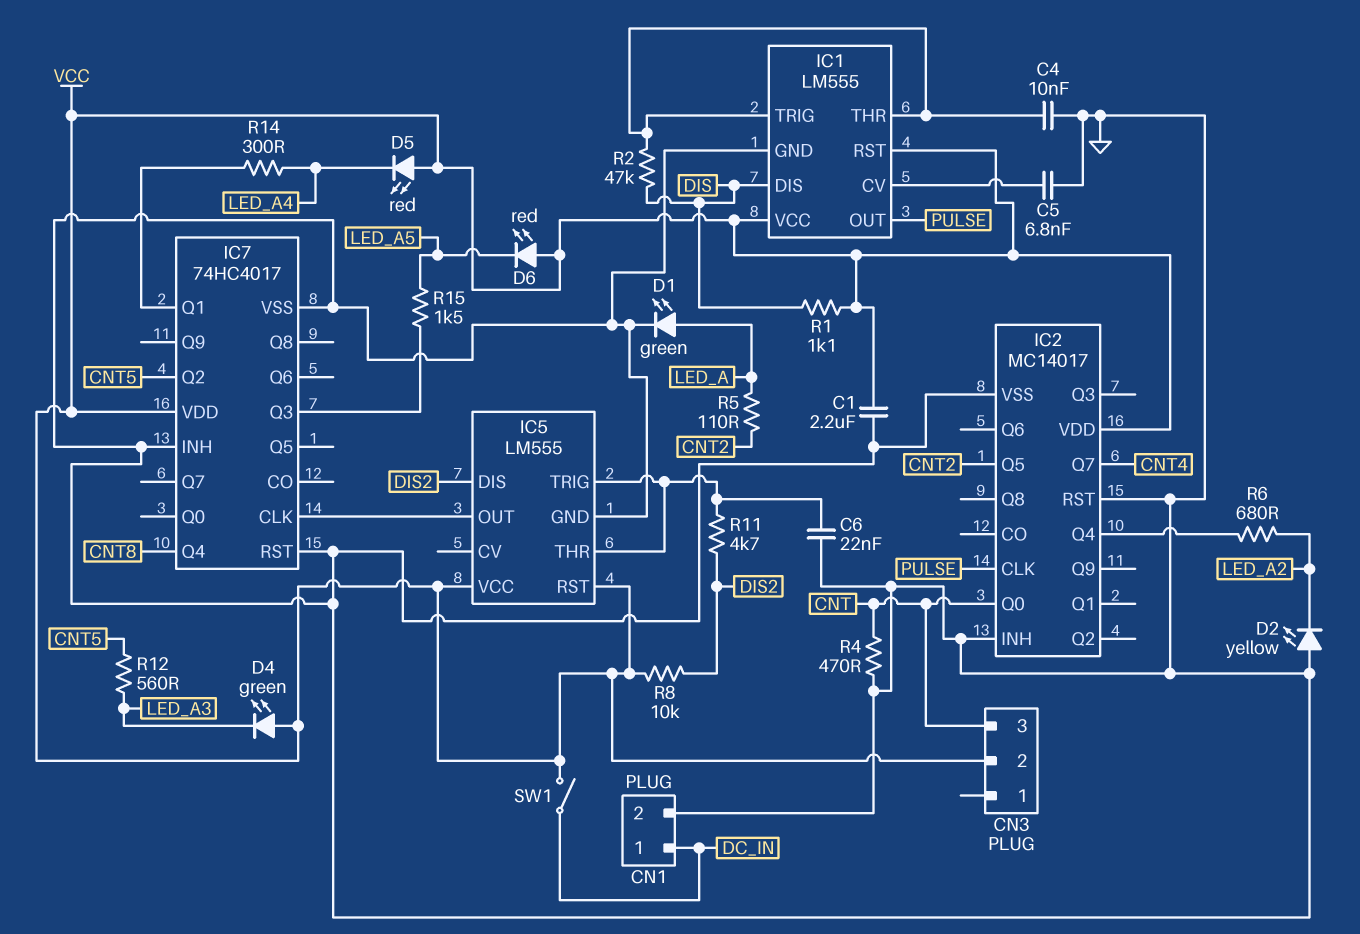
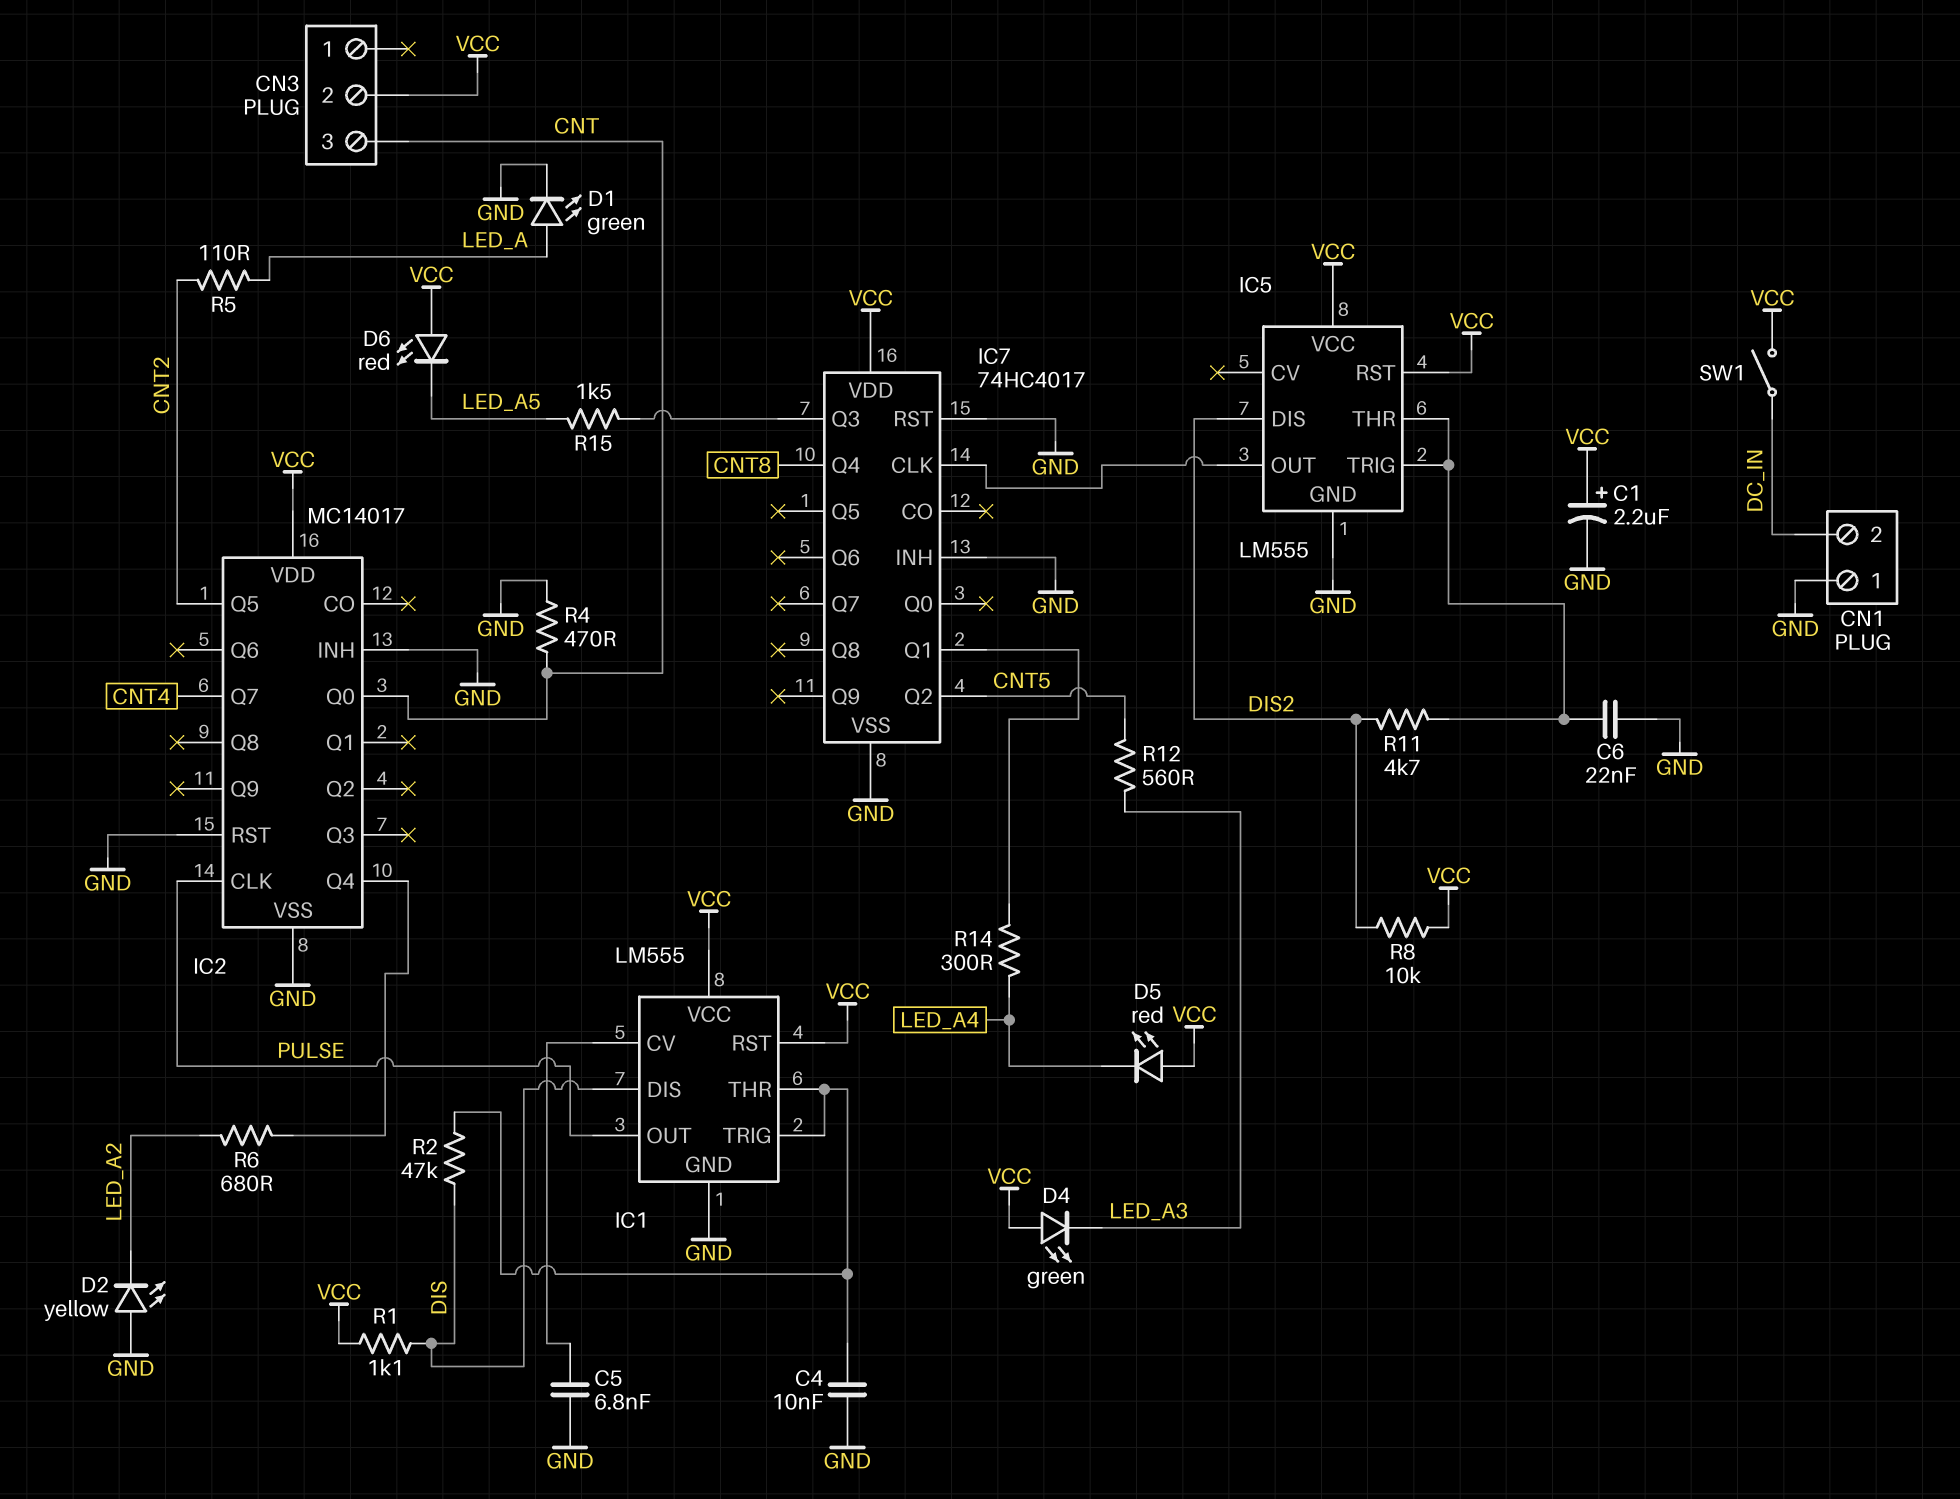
C1: 2.2uF (GND, VCC) -> 2.2uF (plus VCC, minus GND)
CN1 pin 1: DC_IN -> GND
CN1 pin 2: GND -> DC_IN

